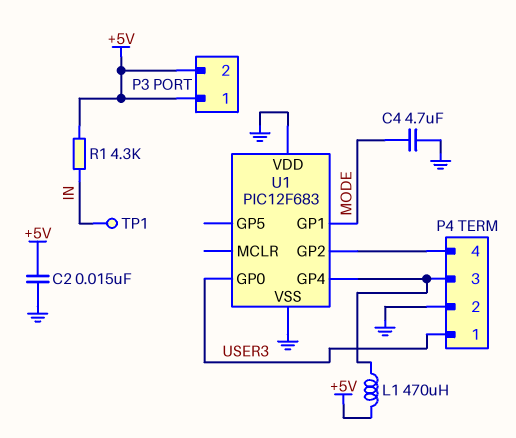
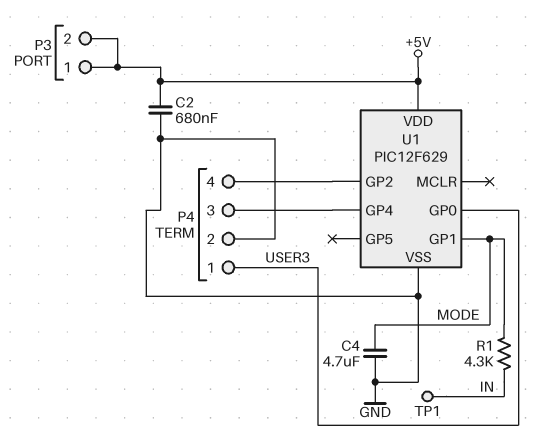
C2: 15nF (+5V, GND) -> 680nF (+5V, GND)
L1: 470uH (+5V, P4/3) -> none
R1: 4.3k (+5V, IN) -> 4.3k (IN, MODE)
U1: PIC12F683 -> PIC12F629
U1 pin VDD: GND -> +5V

